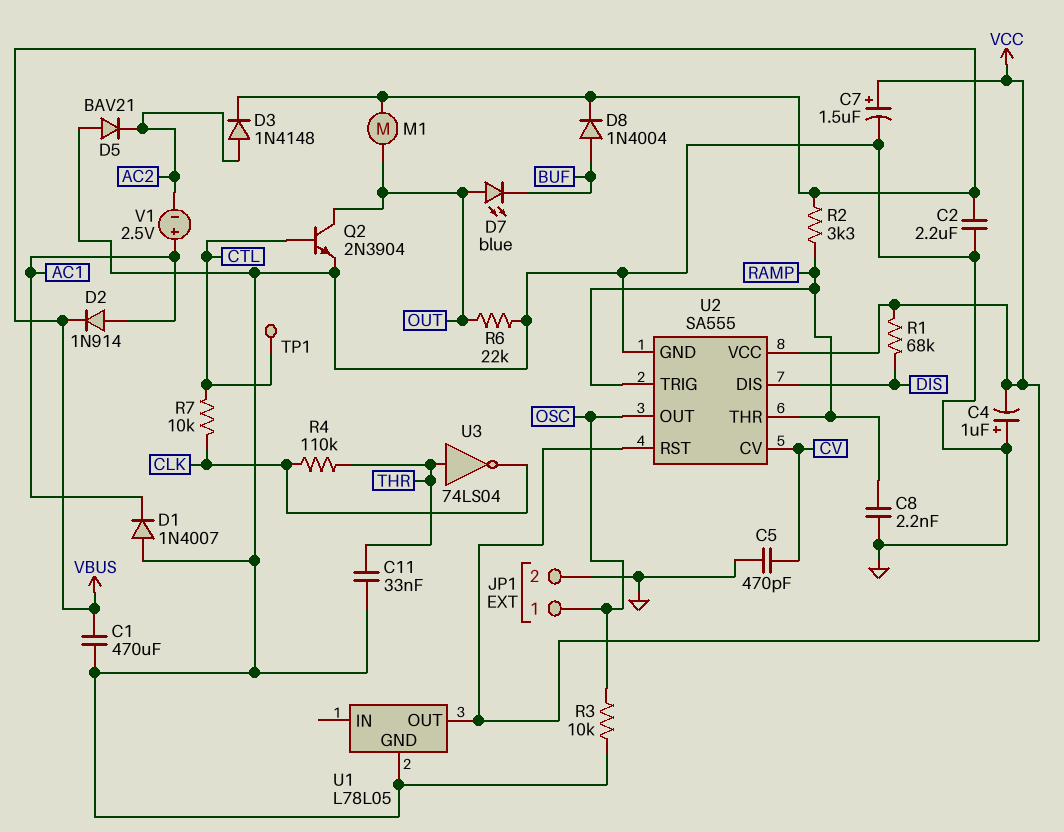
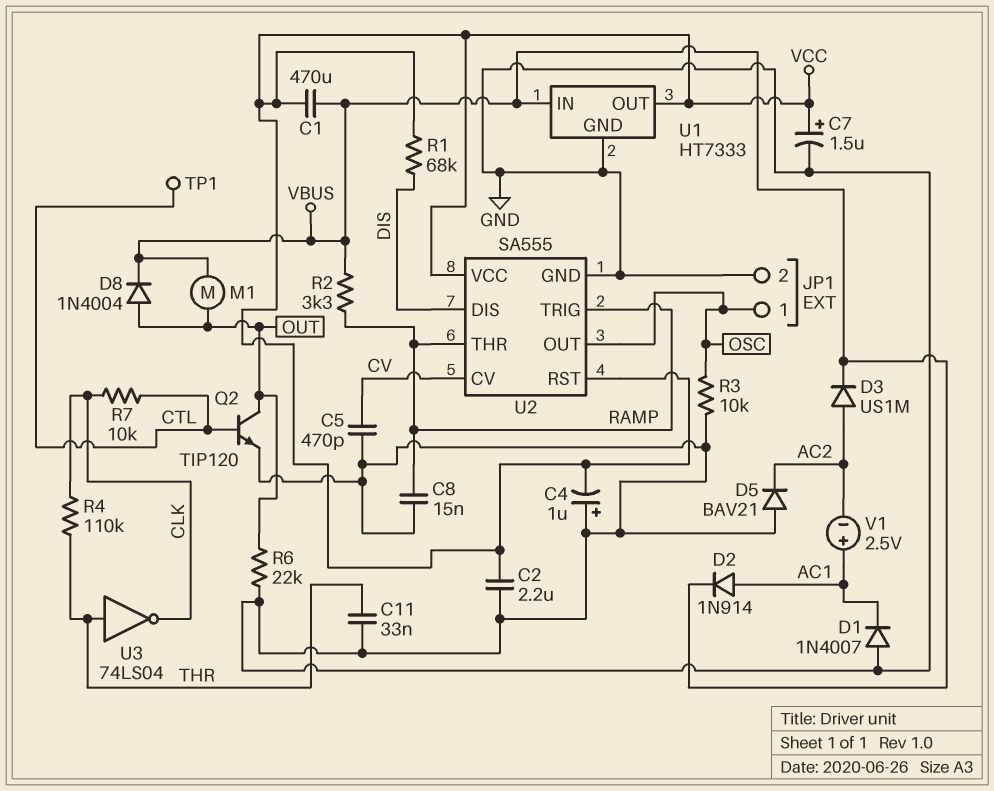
C1: 470uF (GND, VBUS) -> 470uF (VBUS, VCC)
C2: 2.2uF (GND, VBUS) -> 2.2uF (GND, VCC)
C8: 2.2nF (GND, RAMP) -> 15nF (GND, RAMP)
D3: diode 1N4148 (A AC2, K VBUS) -> diode US1M (A AC2, K VBUS)
D7: LED blue (A OUT, K BUF) -> none
D8: diode 1N4004 (A BUF, K VBUS) -> diode 1N4004 (A OUT, K VBUS)
Q2: NPN 2N3904 (B CTL, C OUT, E GND) -> NPN TIP120 (B CTL, C OUT, E GND)
U1: L78L05 -> HT7333
U1 pin IN: none -> VBUS

